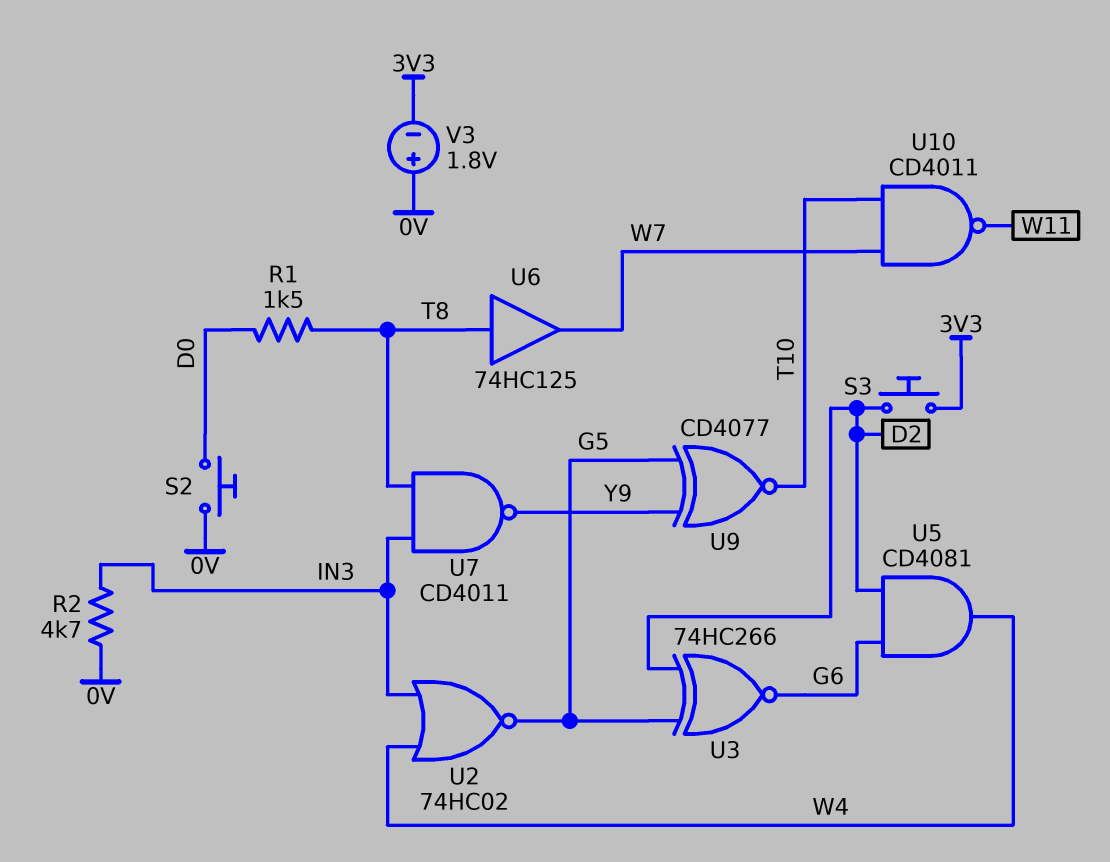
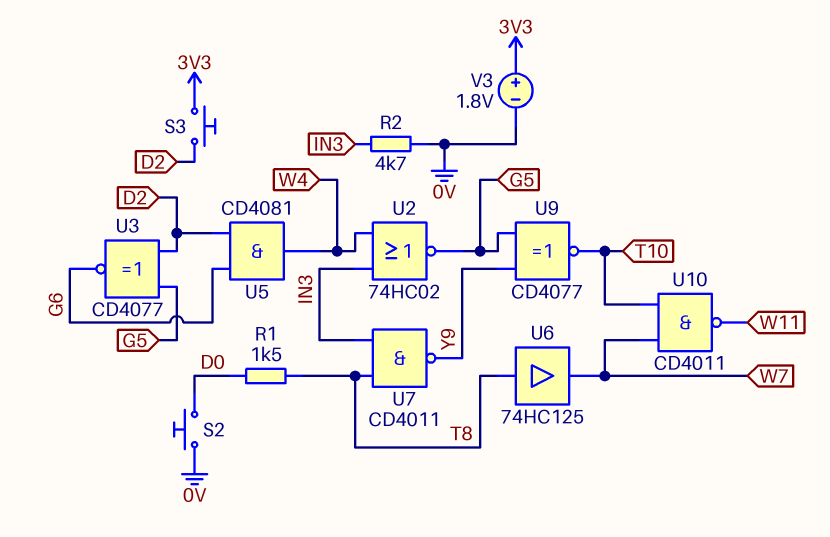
U3: XNOR 74HC266 (in D2, in G5, out G6) -> XNOR CD4077 (in D2, in G5, out G6)
V3: 1.8V (plus 0V, minus 3V3) -> 1.8V (plus 3V3, minus 0V)

